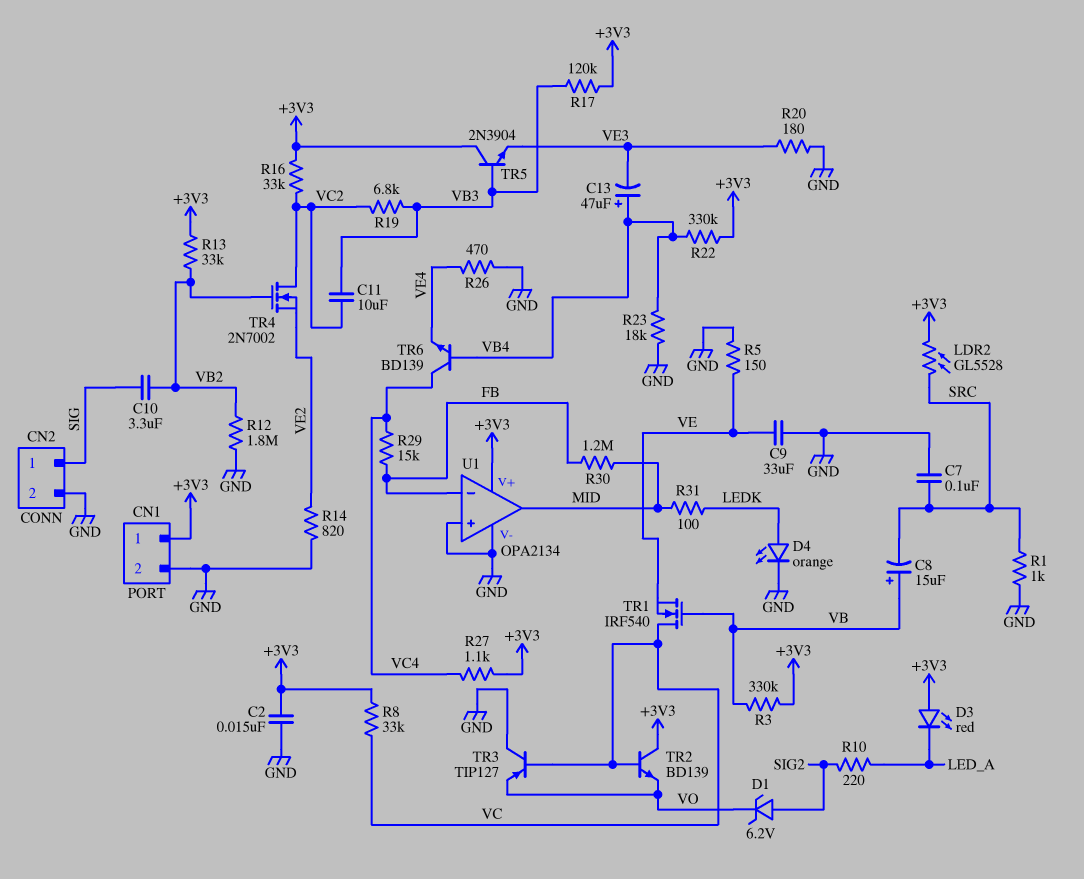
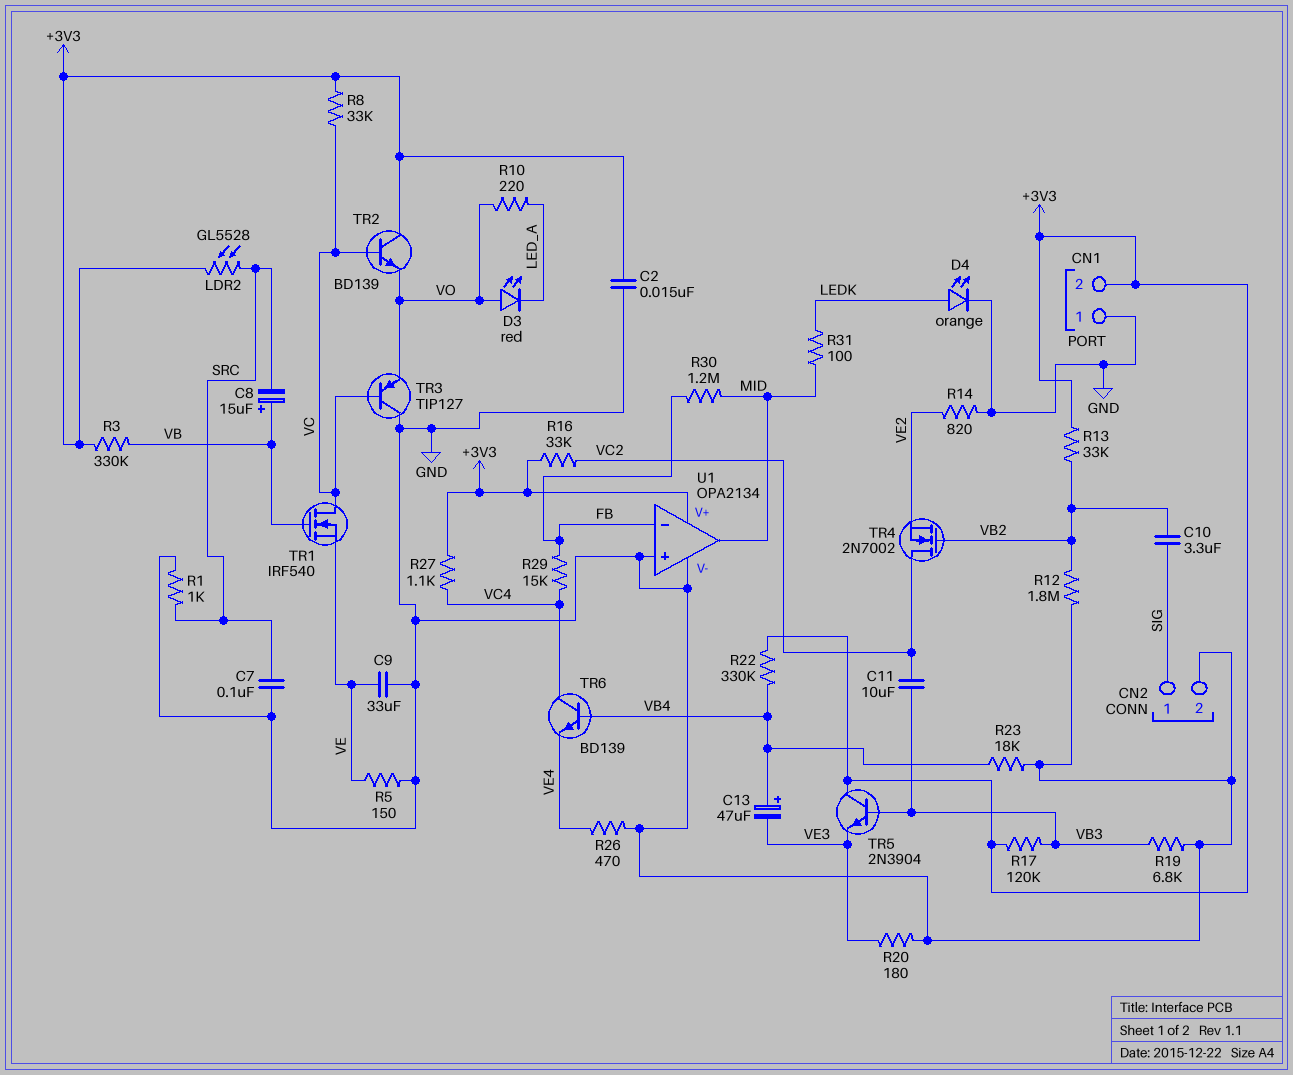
CN1 pin 1: +3V3 -> GND
CN1 pin 2: GND -> +3V3
D1: zener 6.2V (A SIG2, K VO) -> none
D3: LED red (A +3V3, K LED_A) -> LED red (A VO, K LED_A)
R10: 220 (LED_A, SIG2) -> 220 (LED_A, VO)
R19: 6.8k (VB3, VC2) -> 6.8k (GND, VB3)

